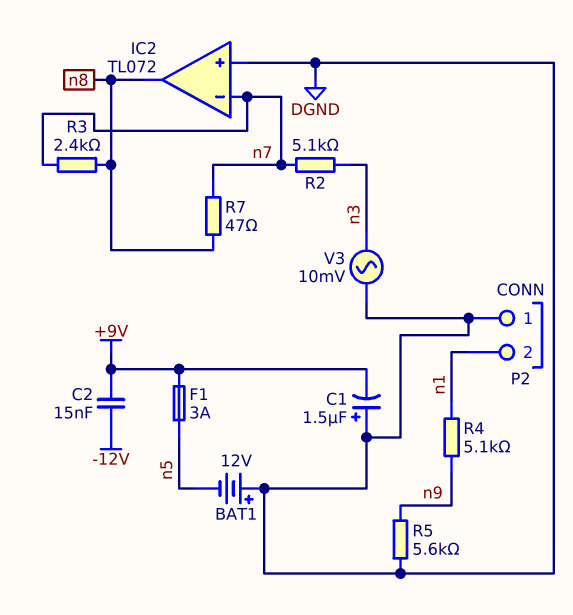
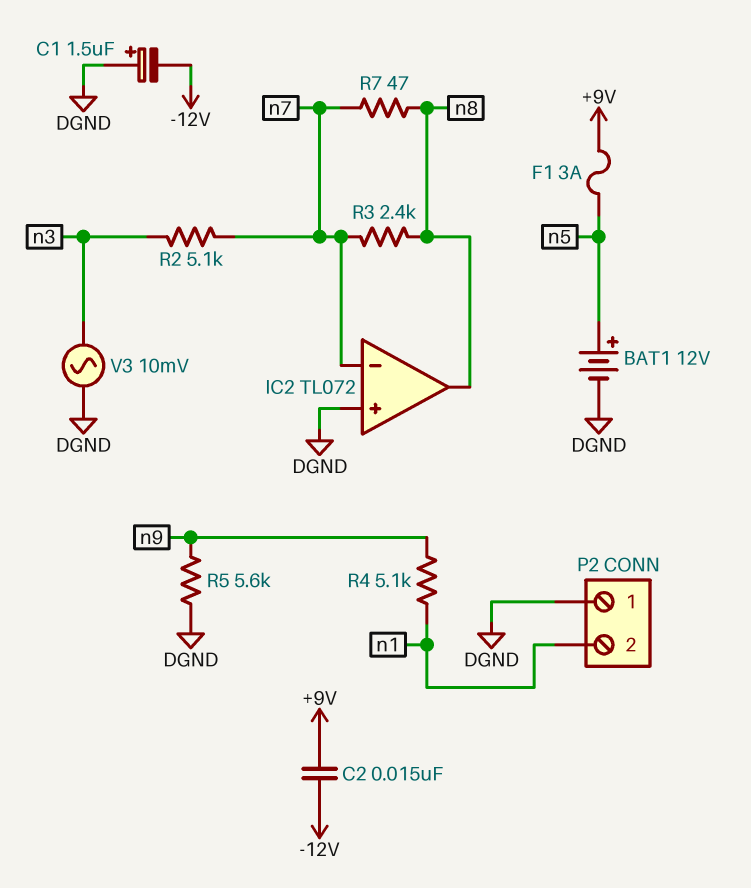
BAT1: 12V (plus DGND, minus n5) -> 12V (plus n5, minus DGND)
C1: 1.5uF (plus DGND, minus +9V) -> 1.5uF (plus DGND, minus -12V)

